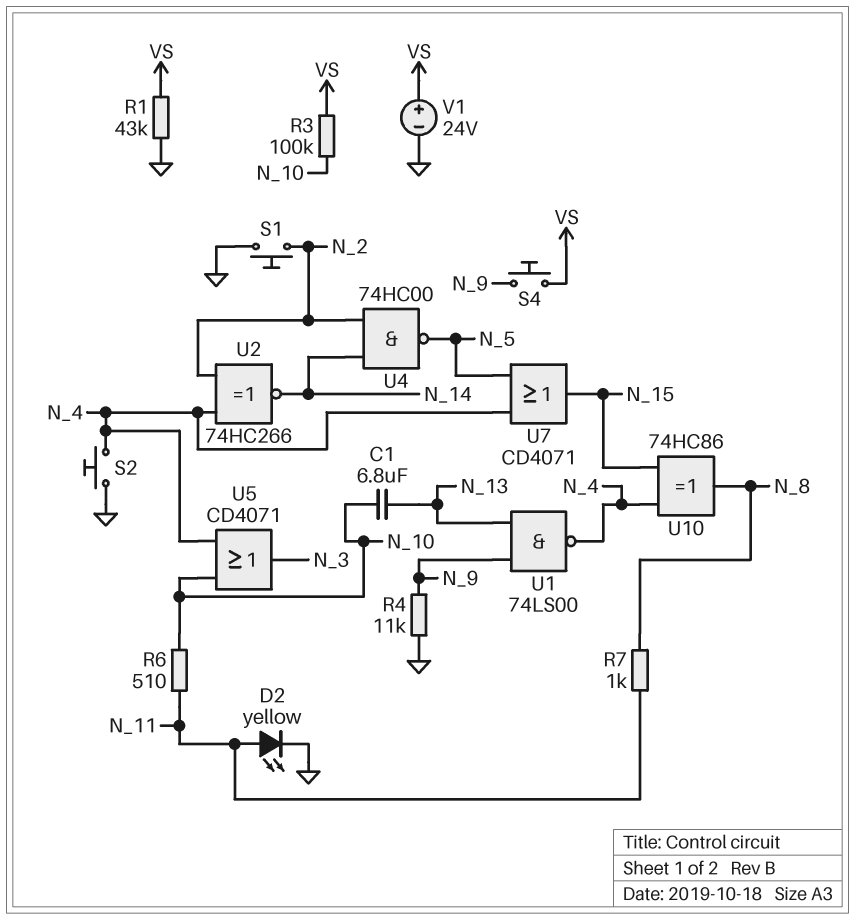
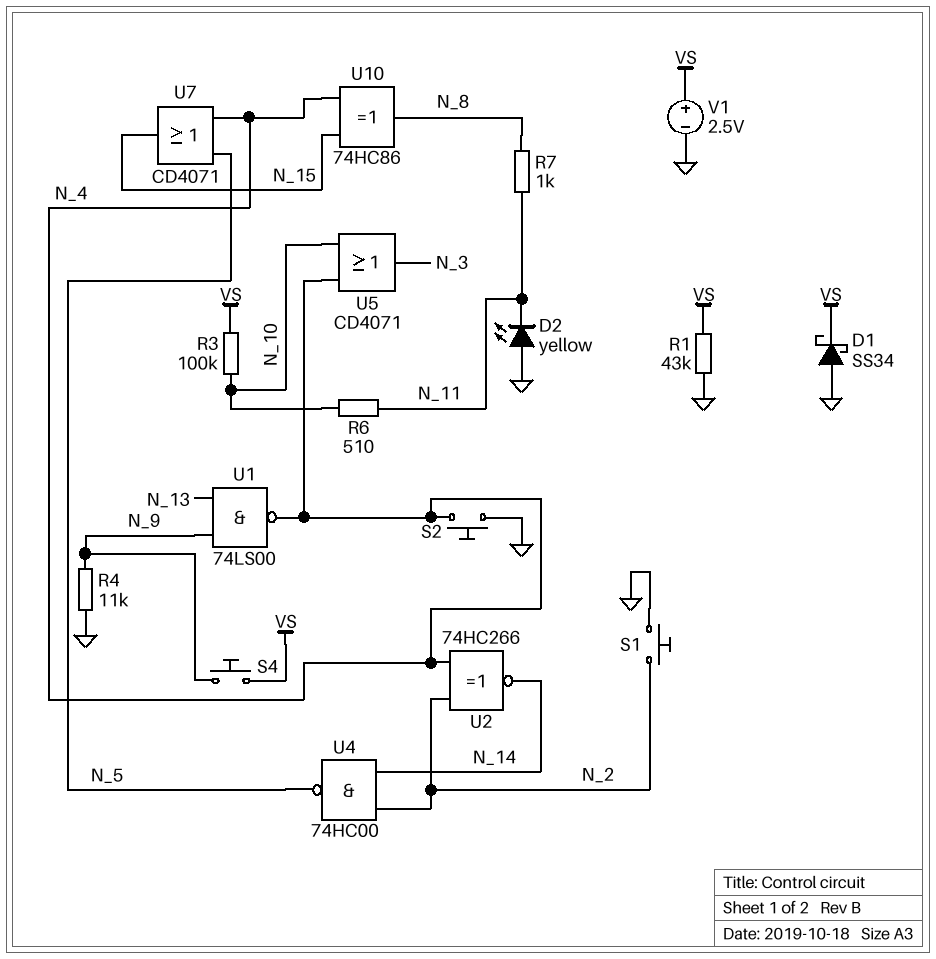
C1: 6.8uF (N_10, N_13) -> none
D1: none -> schottky SS34 (A GND, K VS)
D2: LED yellow (A N_11, K GND) -> LED yellow (A GND, K N_11)
V1: 24V (plus VS, minus GND) -> 2.5V (plus VS, minus GND)

